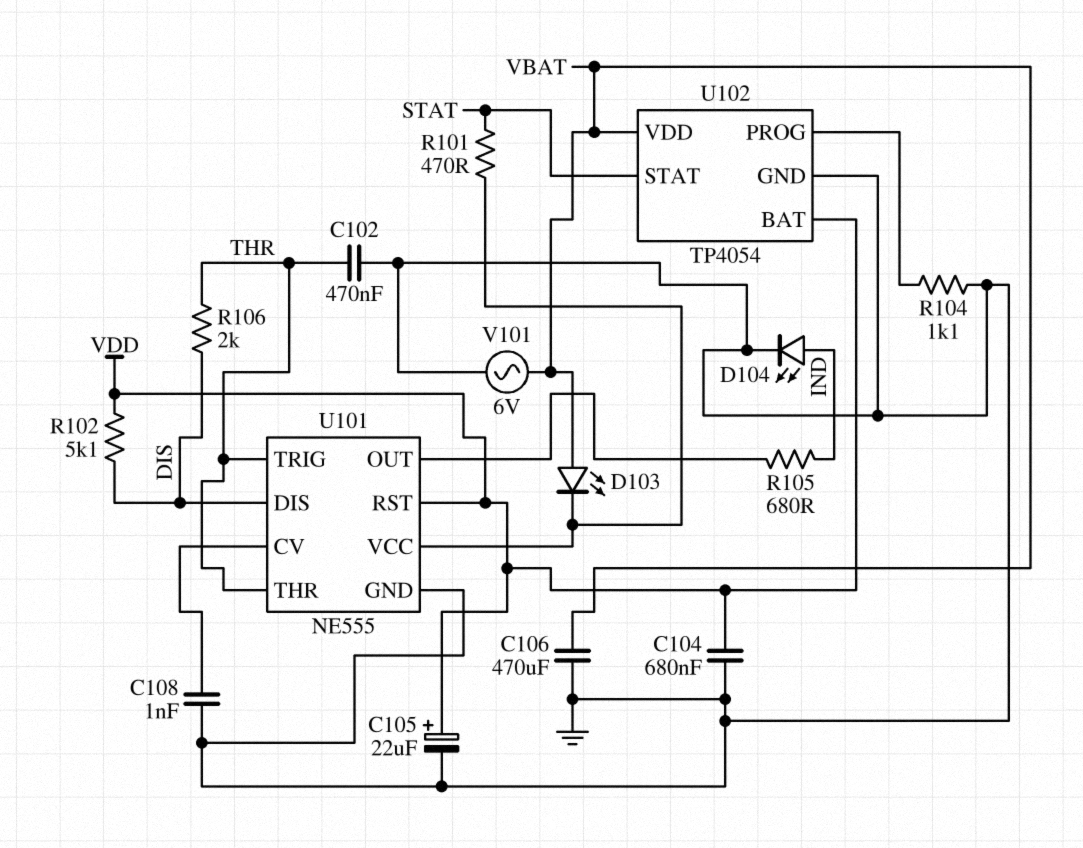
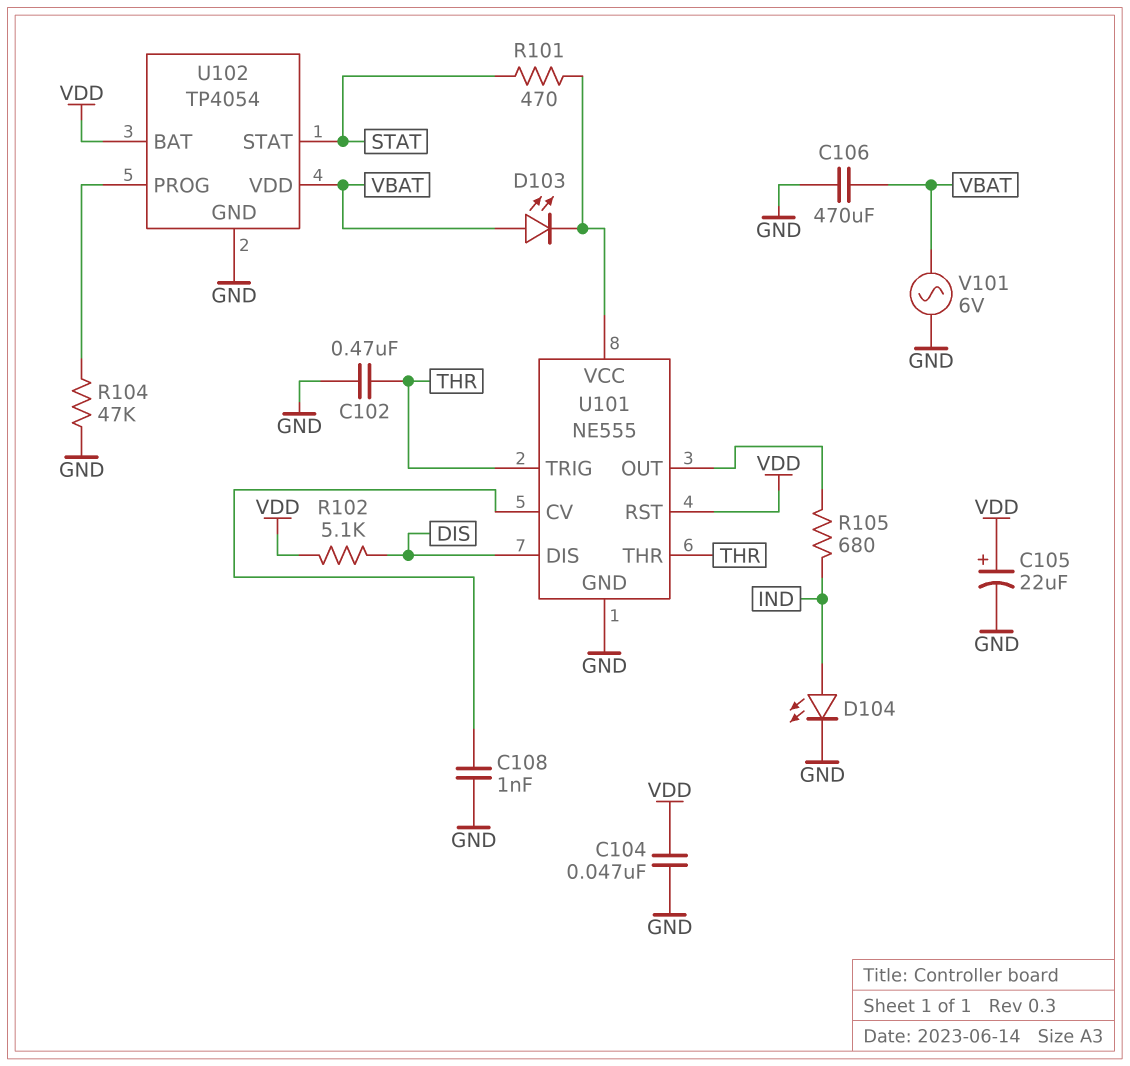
C104: 680nF (GND, VDD) -> 47nF (GND, VDD)
R104: 1.1k (GND, U102/PROG) -> 47k (GND, U102/PROG)
R106: 2k (DIS, THR) -> none

